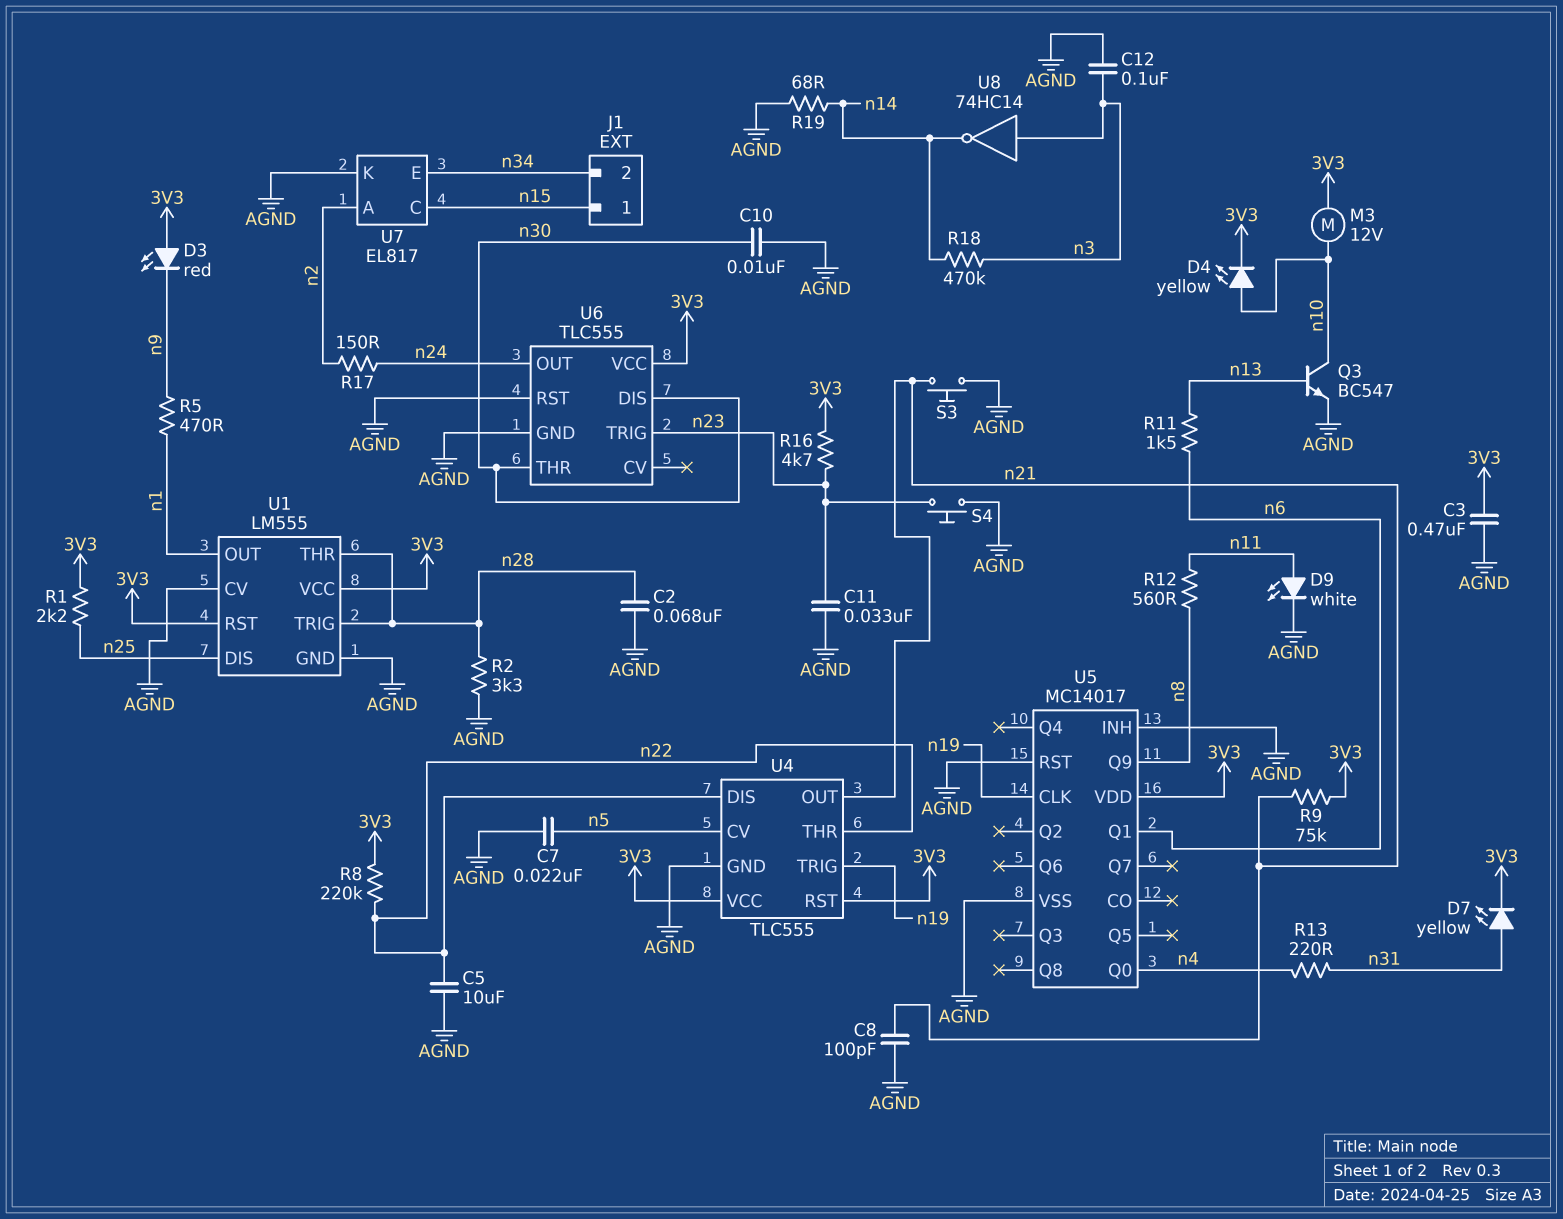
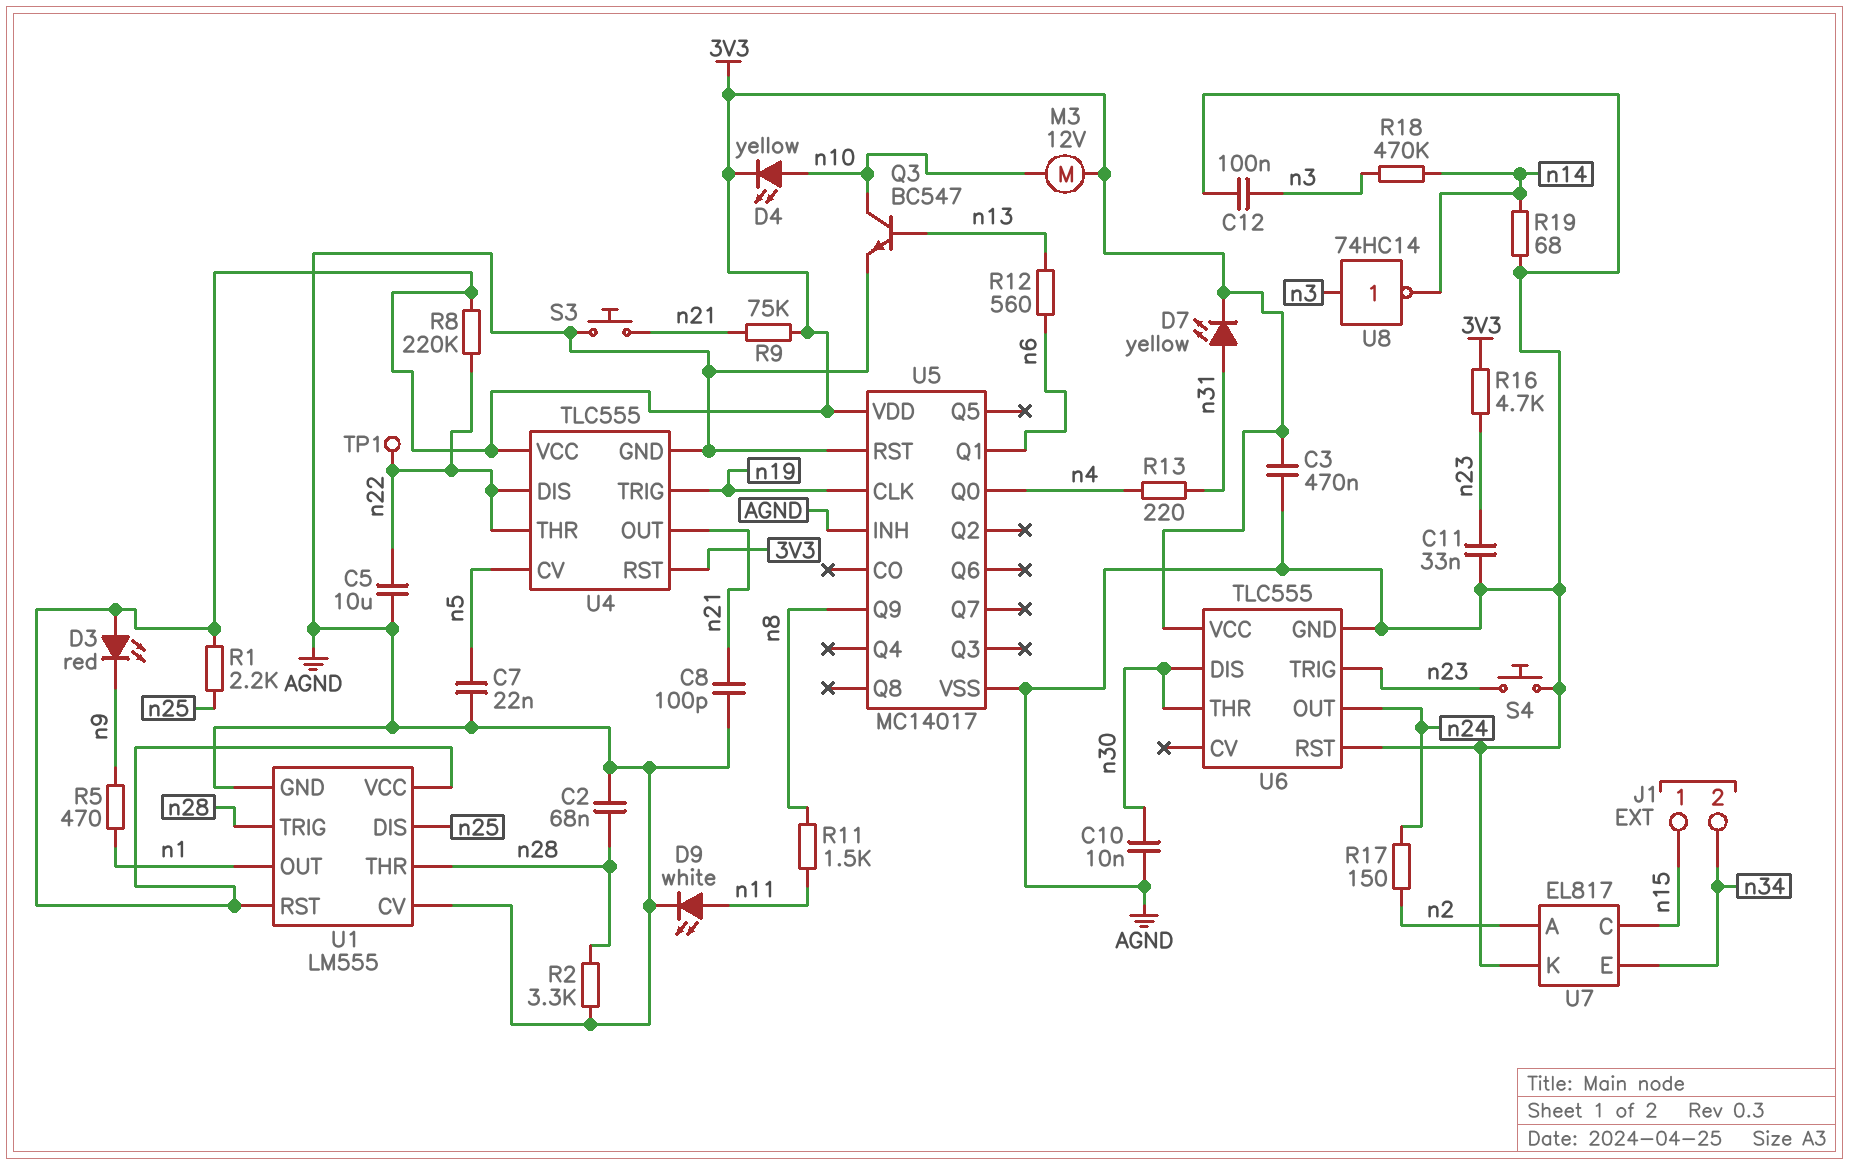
R11: 1.5k (n6, n13) -> 1.5k (n8, n11)
R12: 560 (n8, n11) -> 560 (n6, n13)
TP1: none -> test point (n22)

